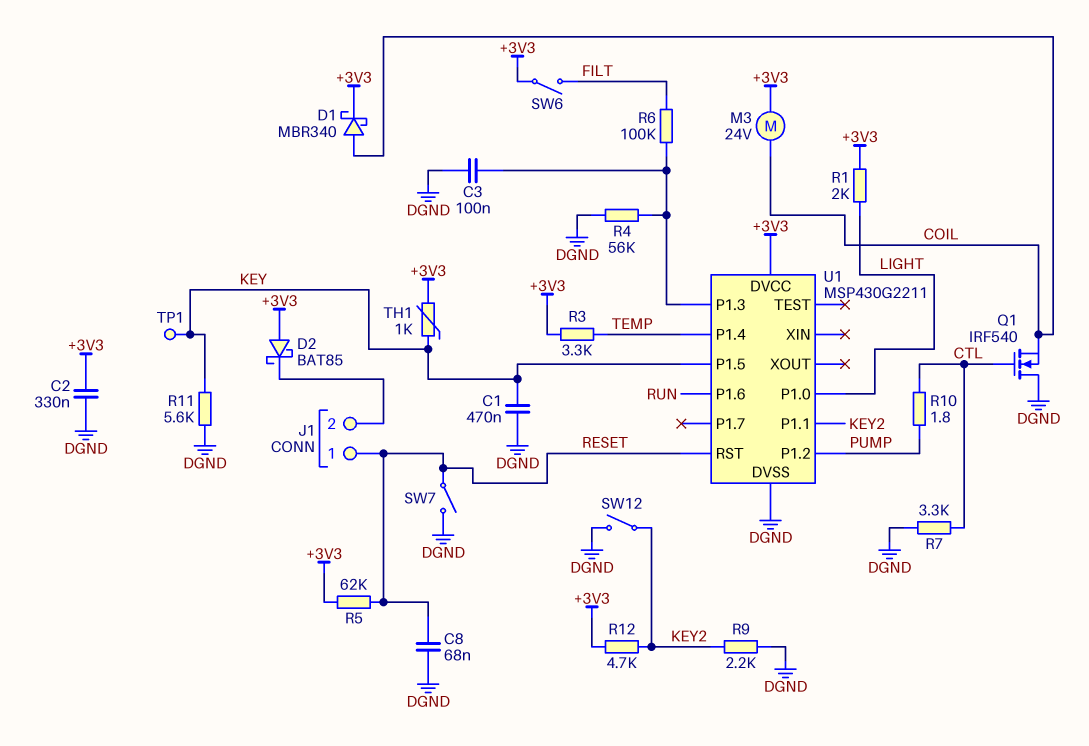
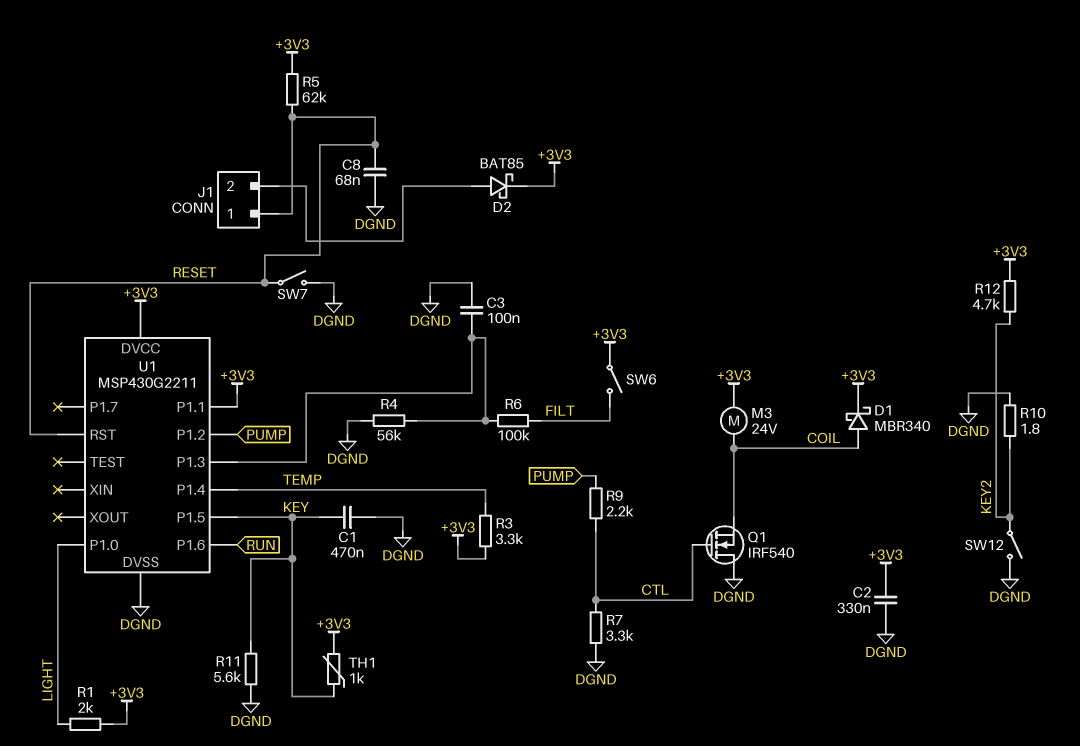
D2: schottky BAT85 (A +3V3, K J1/2) -> schottky BAT85 (A J1/2, K +3V3)
R9: 2.2k (DGND, KEY2) -> 2.2k (CTL, PUMP)
R10: 1.8 (CTL, PUMP) -> 1.8 (DGND, KEY2)
TP1: test point (KEY) -> none
U1 pin P1.1: KEY2 -> +3V3

